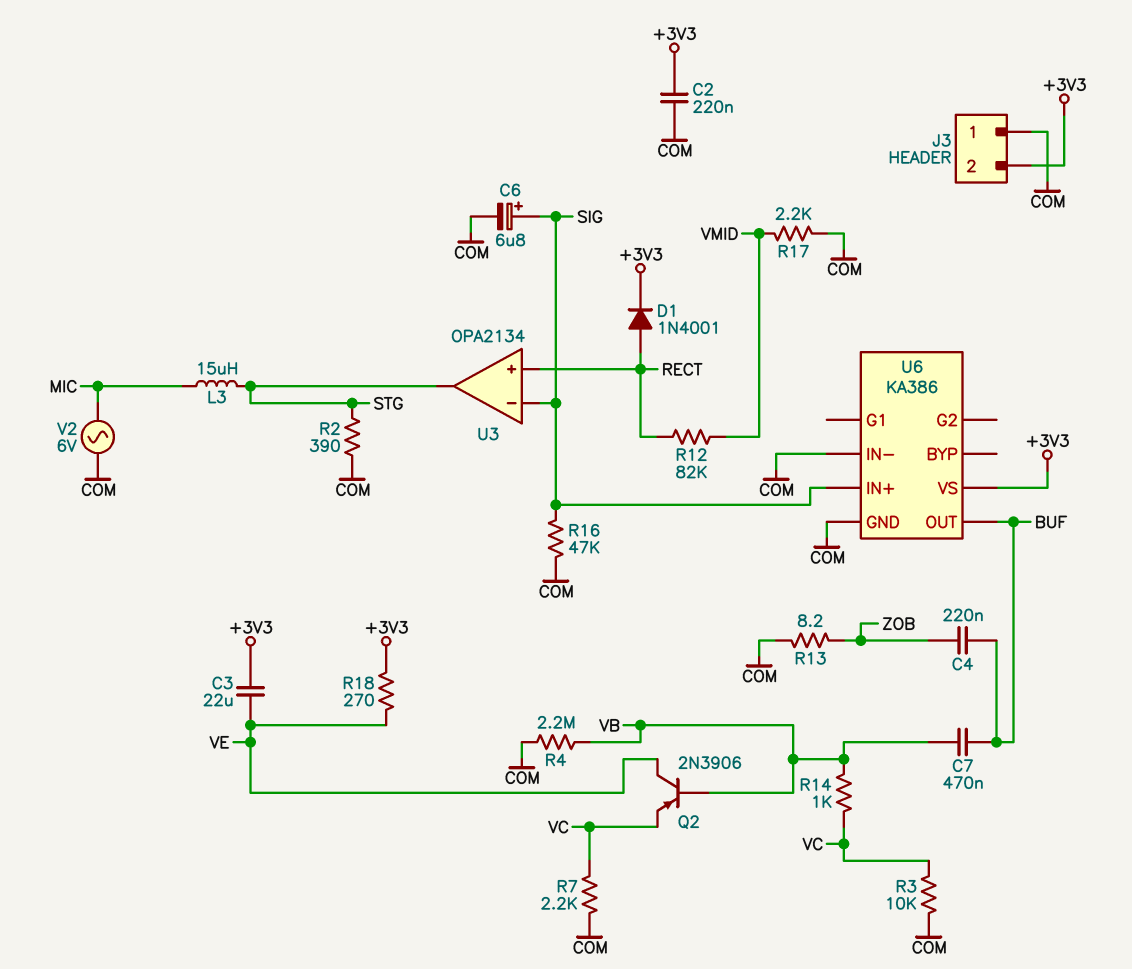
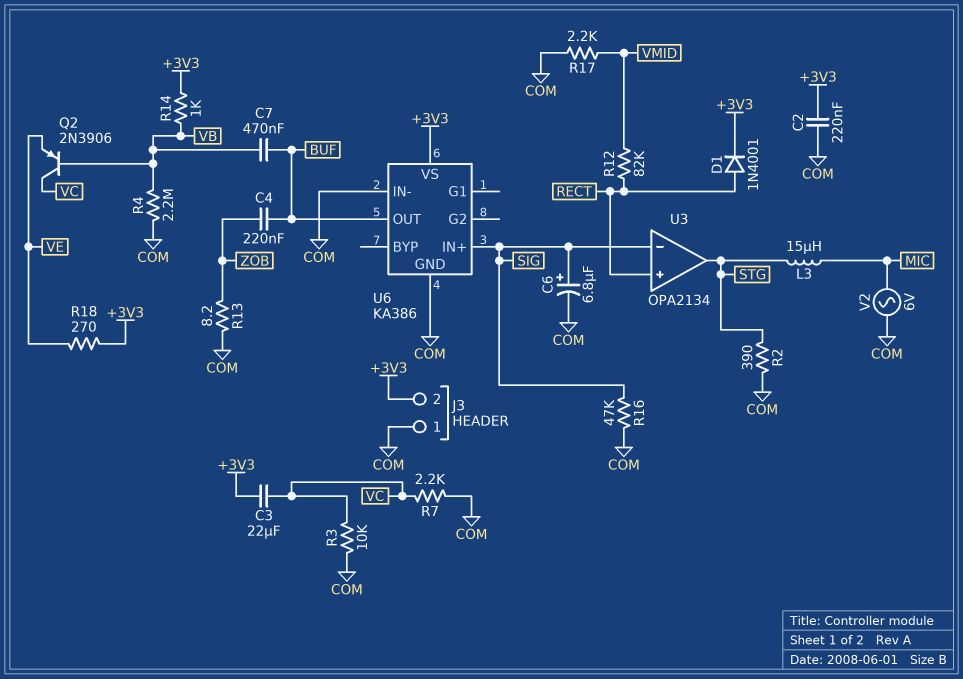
C3: 22uF (+3V3, VE) -> 22uF (+3V3, VC)
Q2: PNP 2N3906 (B VB, C VE, E VC) -> PNP 2N3906 (B VB, C VC, E VE)
R14: 1k (VB, VC) -> 1k (+3V3, VB)

